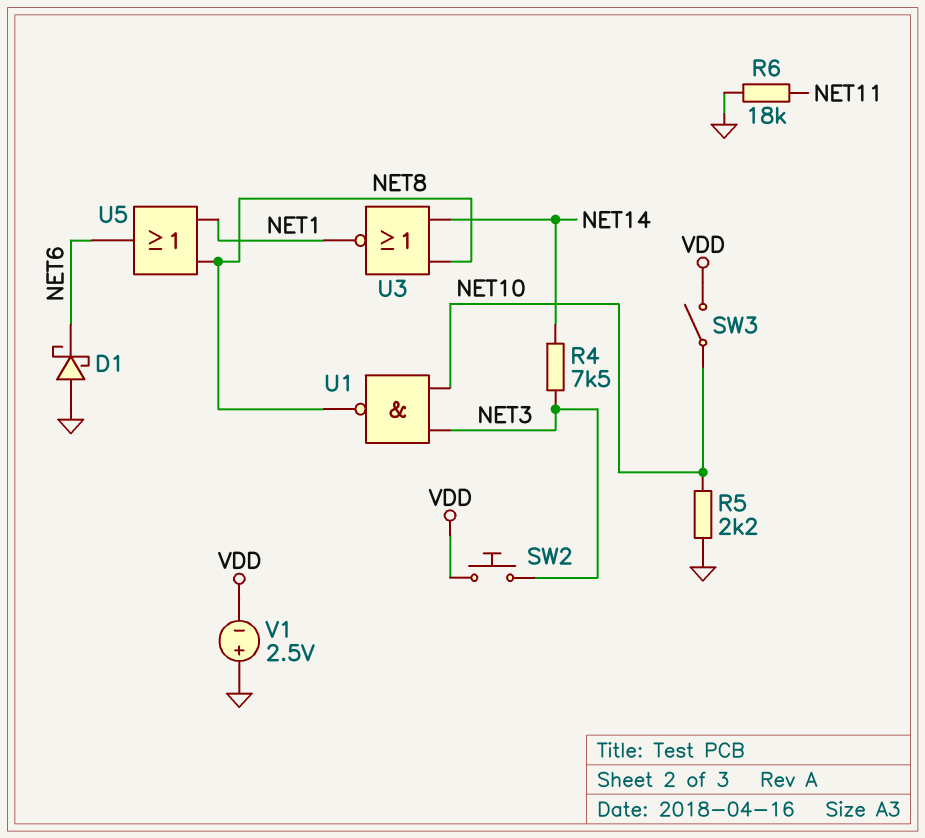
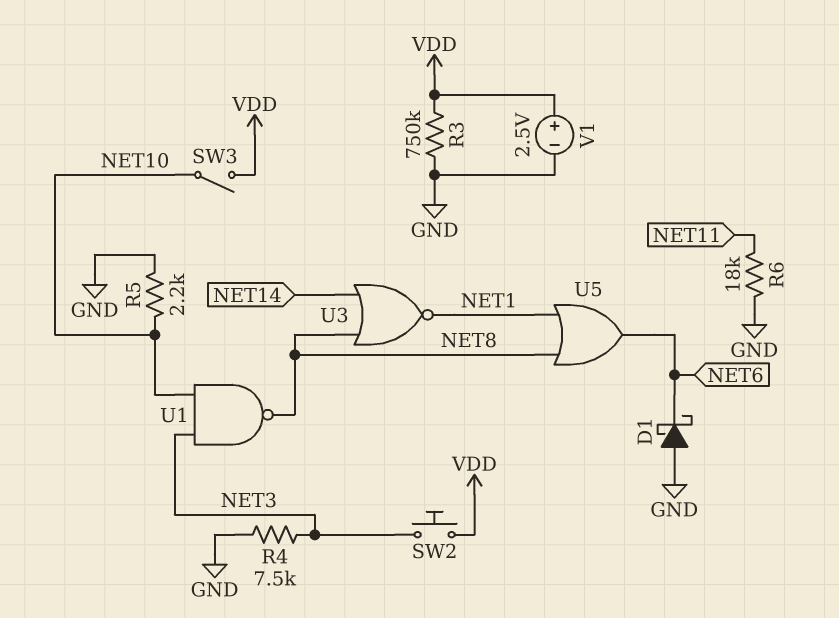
R3: none -> 750k (GND, VDD)
R4: 7.5k (NET3, NET14) -> 7.5k (GND, NET3)
V1: 2.5V (plus GND, minus VDD) -> 2.5V (plus VDD, minus GND)

